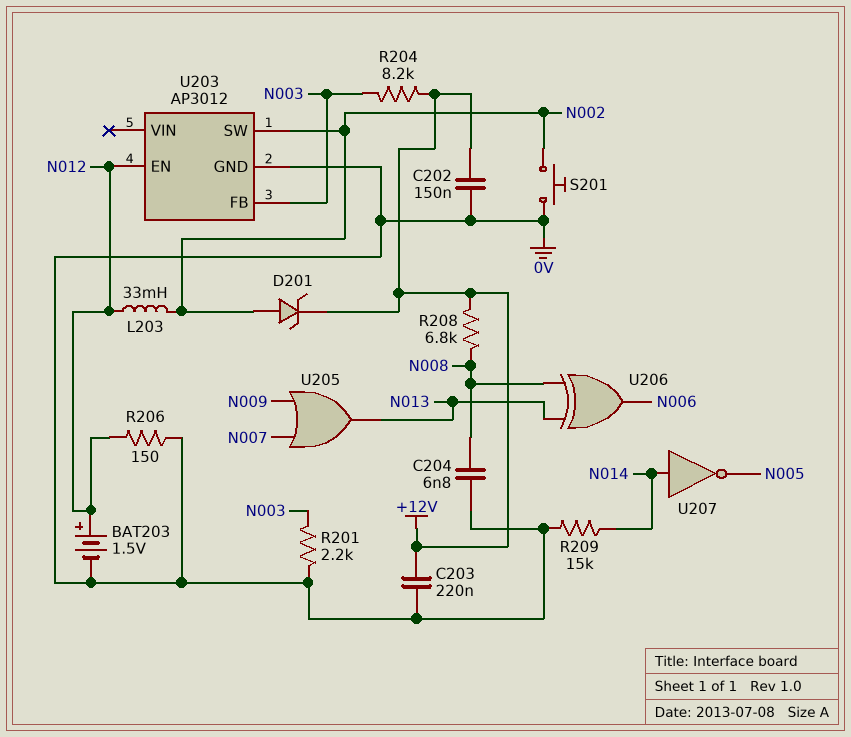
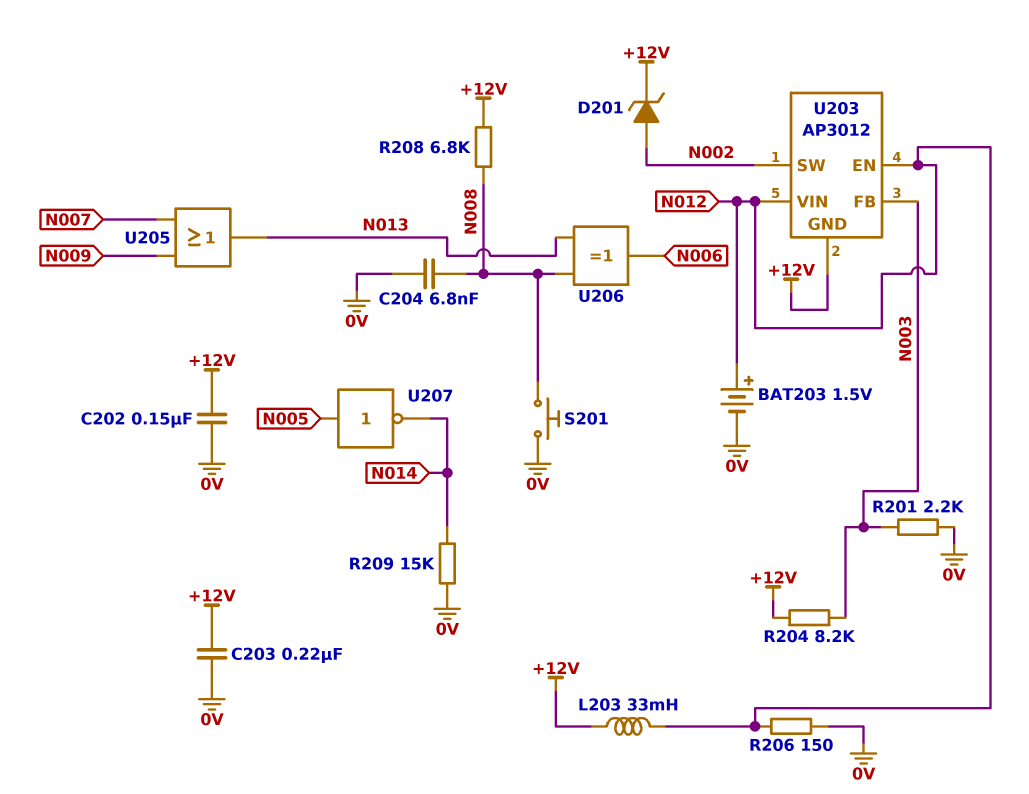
L203: 33mH (N002, N012) -> 33mH (+12V, N012)
S201: button (0V, N002) -> button (0V, N008)
U203 pin GND: 0V -> +12V
U203 pin VIN: none -> N012
U207: NOT (in N014, out N005) -> NOT (in N005, out N014)

